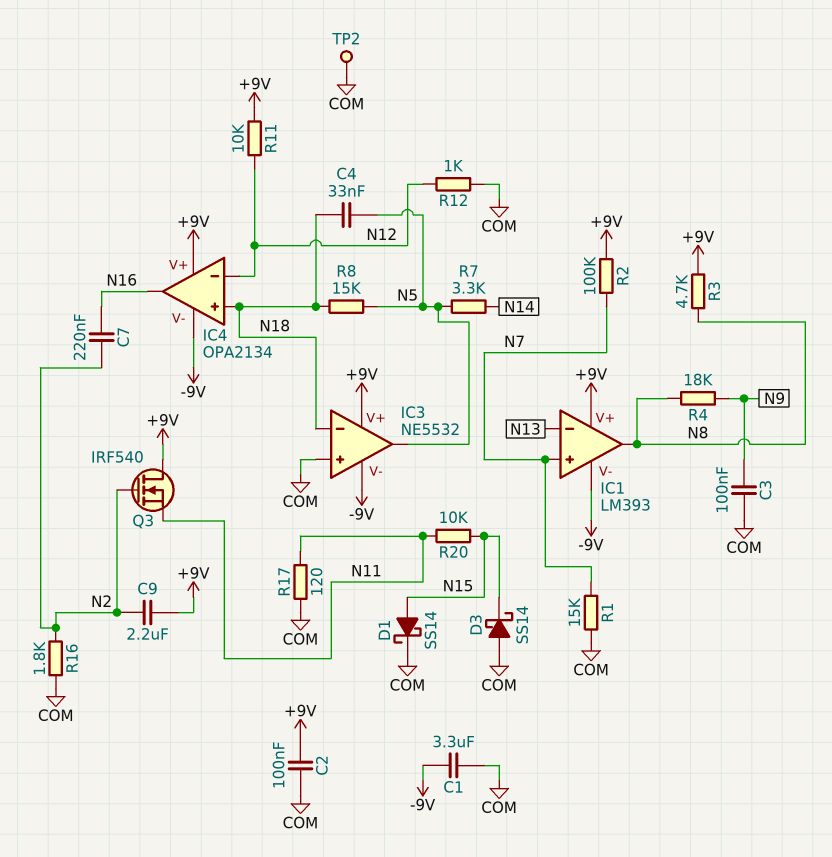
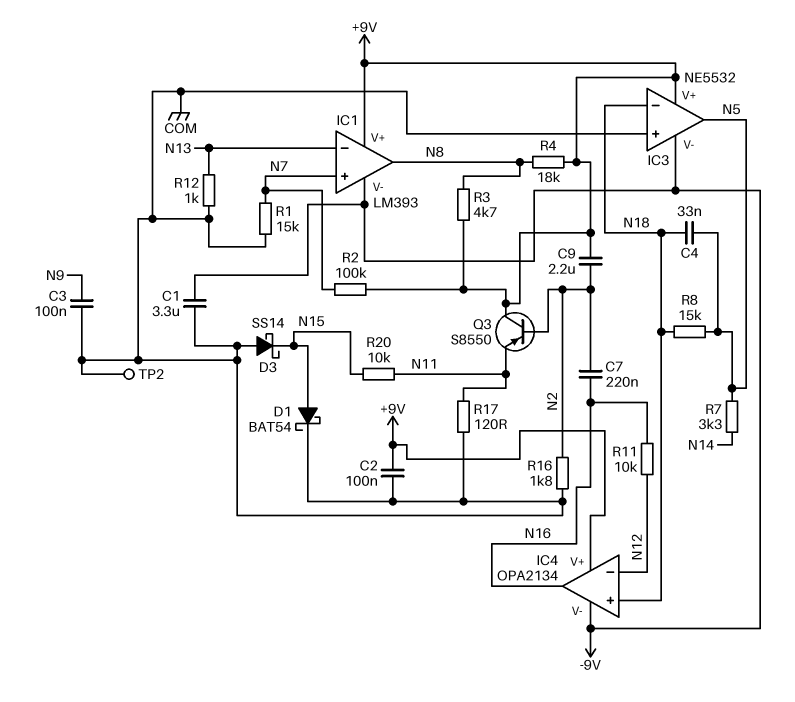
D1: schottky SS14 (A N15, K COM) -> schottky BAT54 (A N15, K COM)
Q3: NMOS IRF540 (G N2, D +9V, S N11) -> PNP S8550 (B N2, C +9V, E N11)
R4: 18k (N8, N9) -> 18k (+9V, N8)
R11: 10k (+9V, N12) -> 10k (N12, N16)
R12: 1k (COM, N12) -> 1k (COM, N13)

